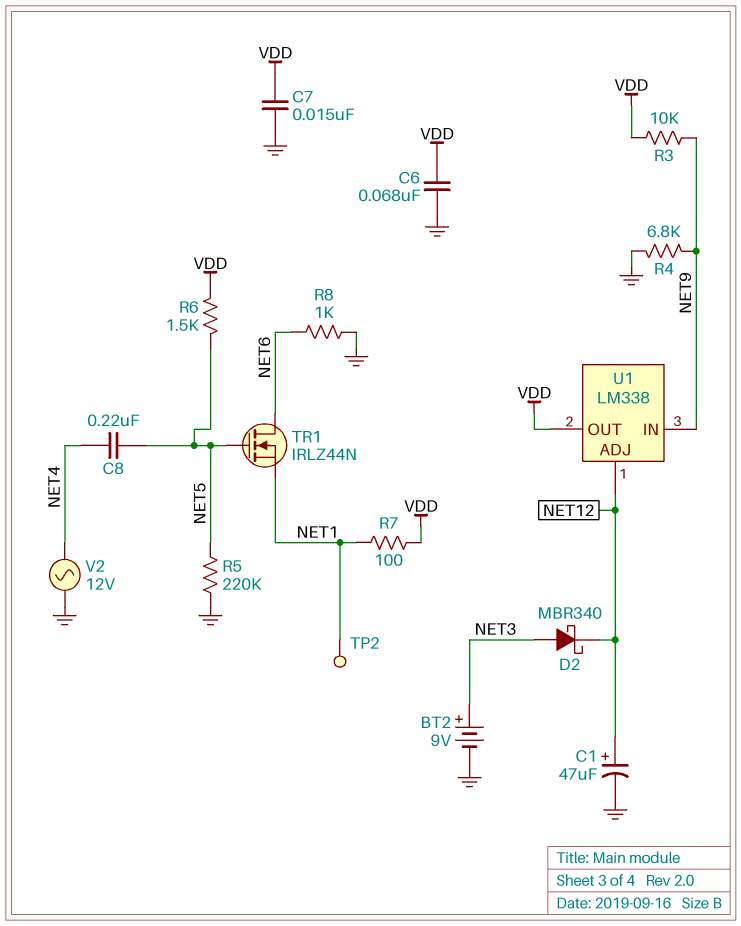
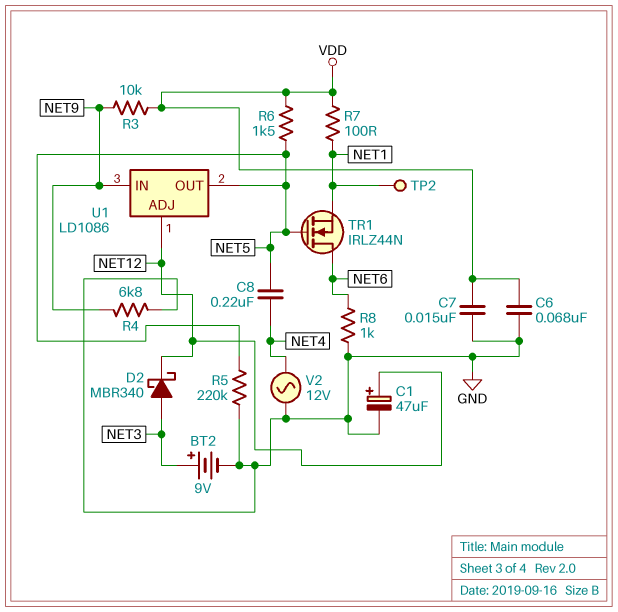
U1: LM338 -> LD1086
U1 pin OUT: VDD -> NET5

